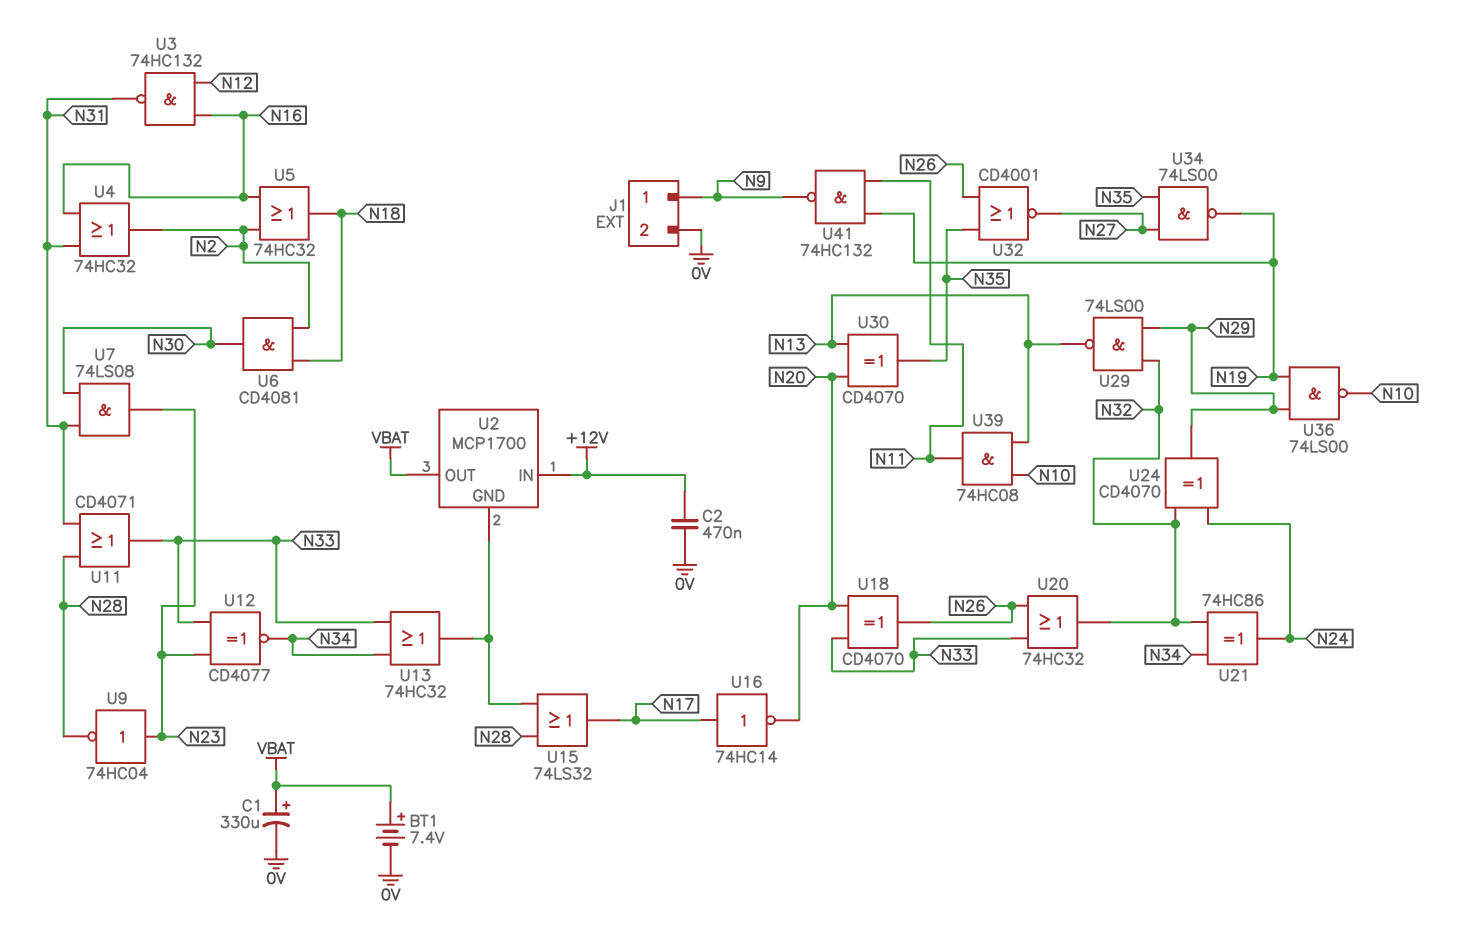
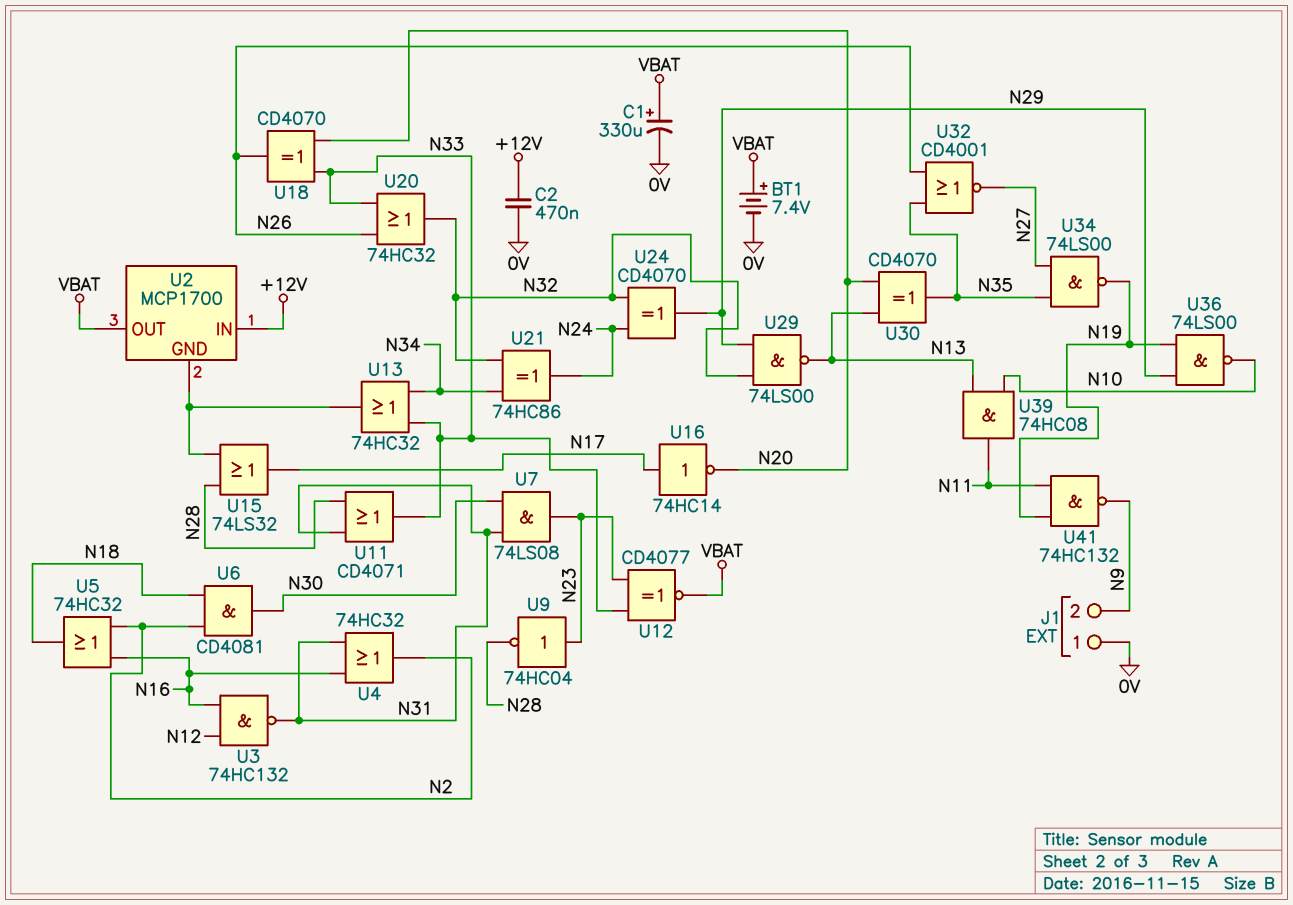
J1 pin 1: N9 -> 0V
J1 pin 2: 0V -> N9
U12: XNOR CD4077 (in N23, in N33, out N34) -> XNOR CD4077 (in N23, in N33, out VBAT)

